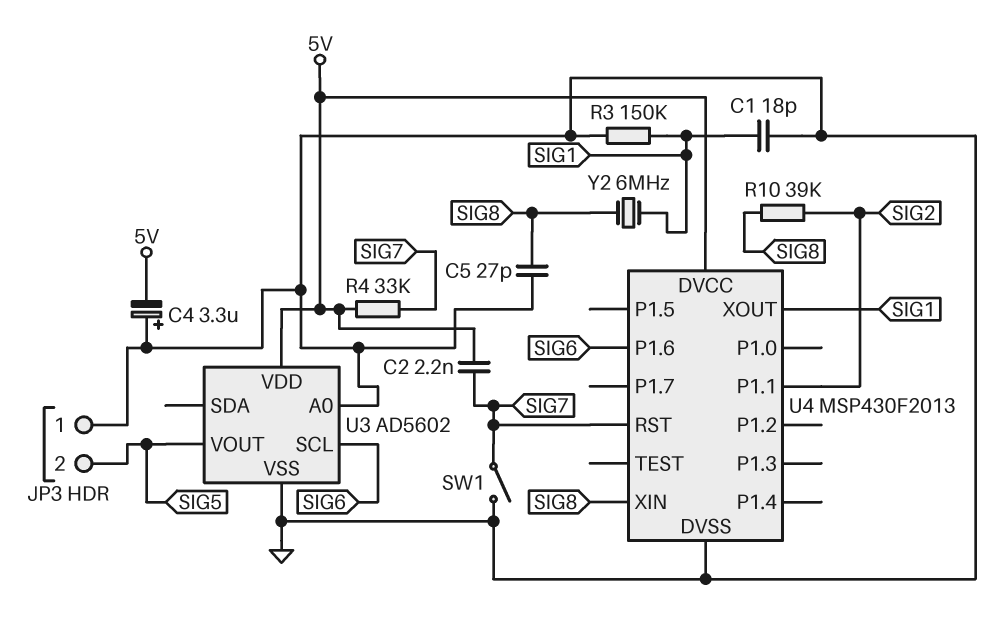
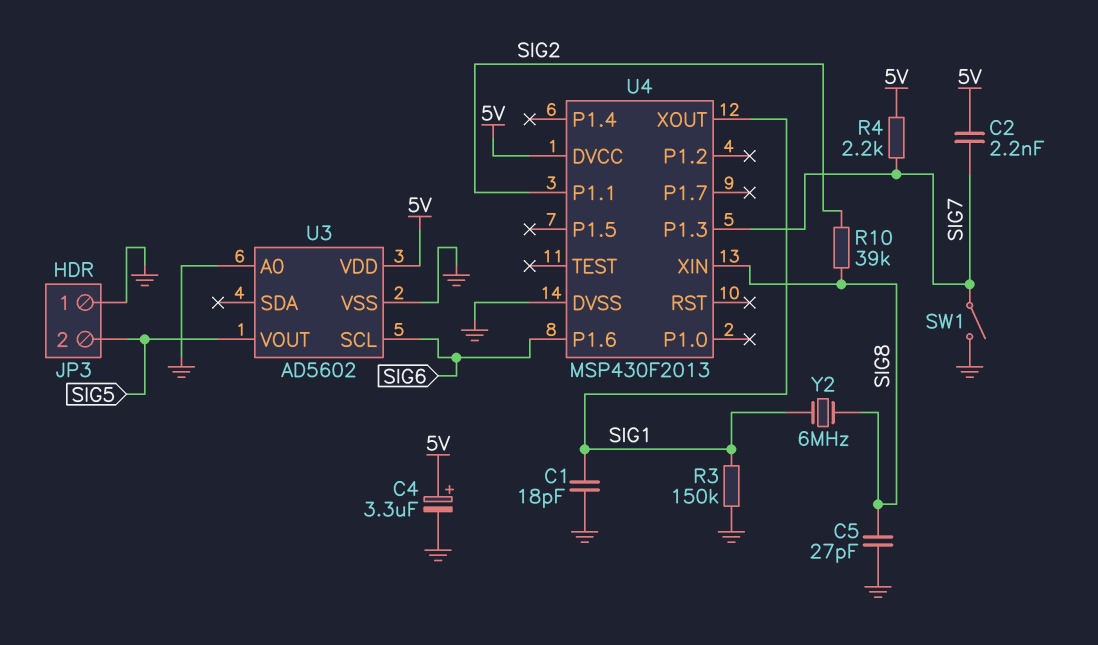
C4: 3.3uF (plus GND, minus 5V) -> 3.3uF (plus 5V, minus GND)
R4: 33k (5V, SIG7) -> 2.2k (5V, SIG7)
U4 pin P1.3: none -> SIG7
U4 pin RST: SIG7 -> none

